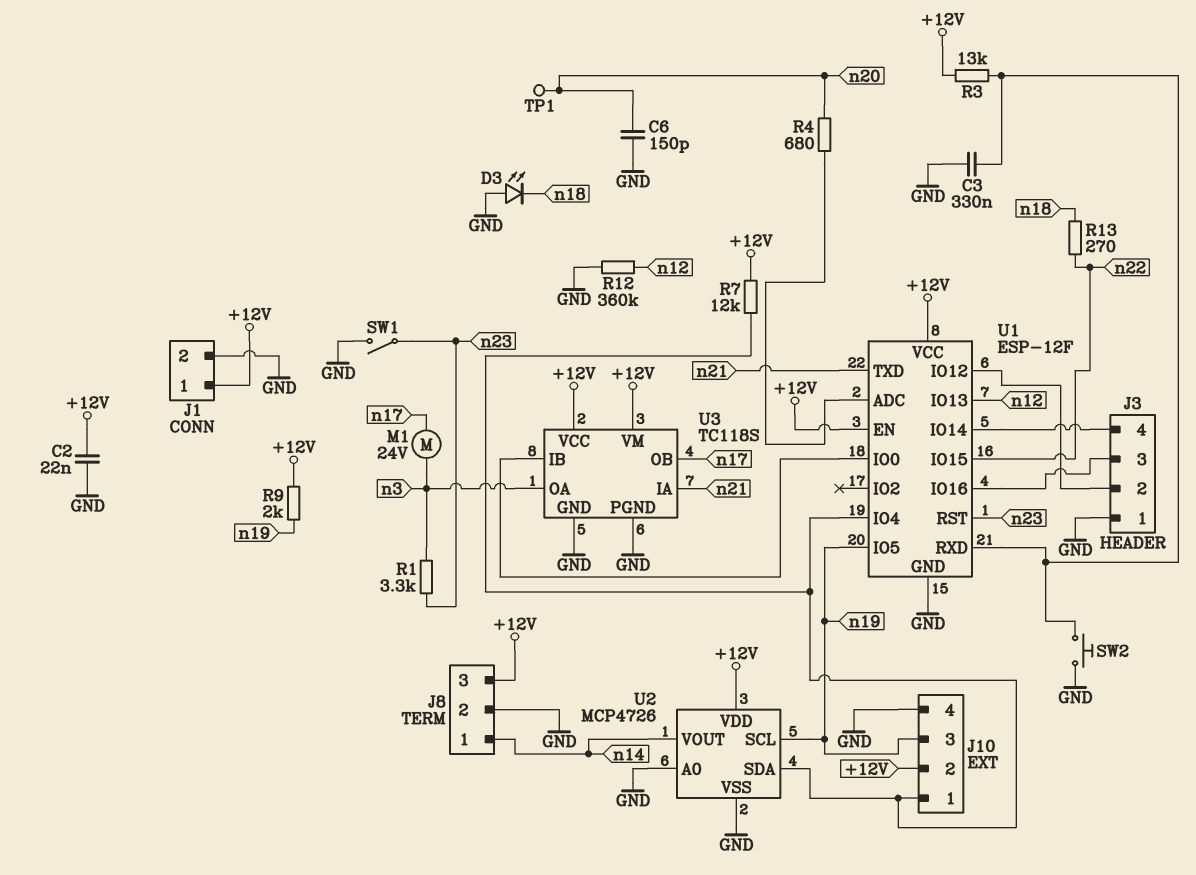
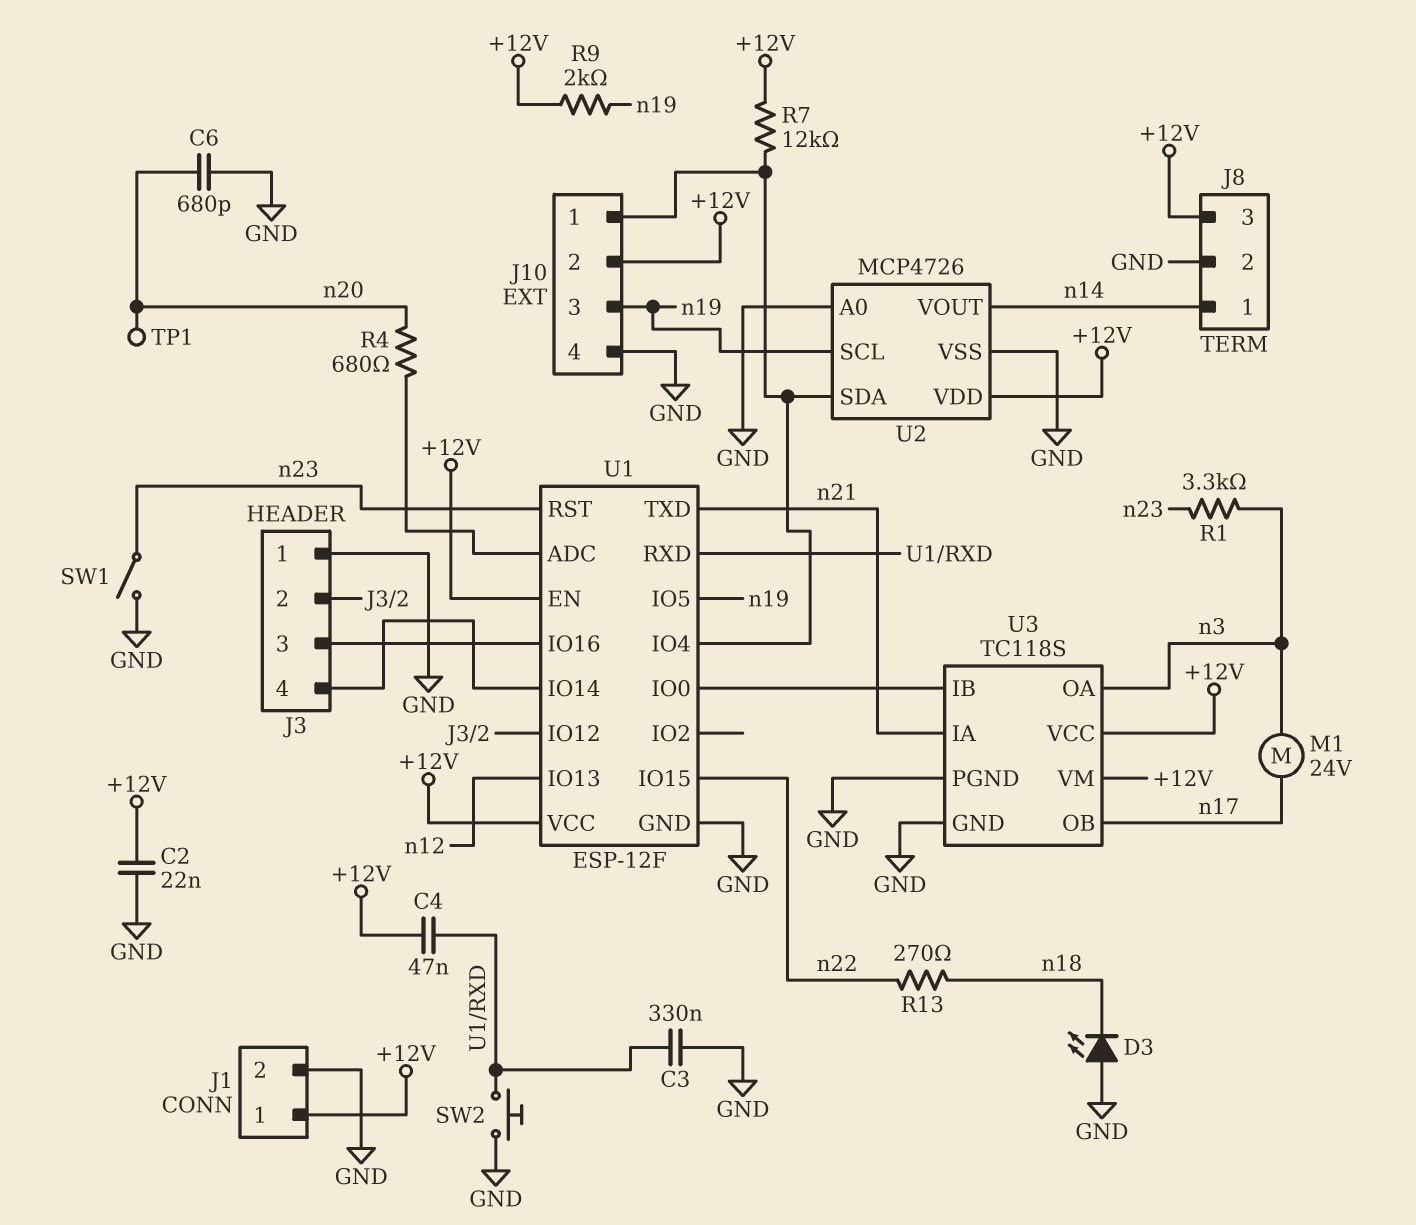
C4: none -> 47nF (+12V, U1/RXD)
C6: 150pF (GND, n20) -> 680pF (GND, n20)
R3: 13k (+12V, U1/RXD) -> none
R12: 360k (GND, n12) -> none

